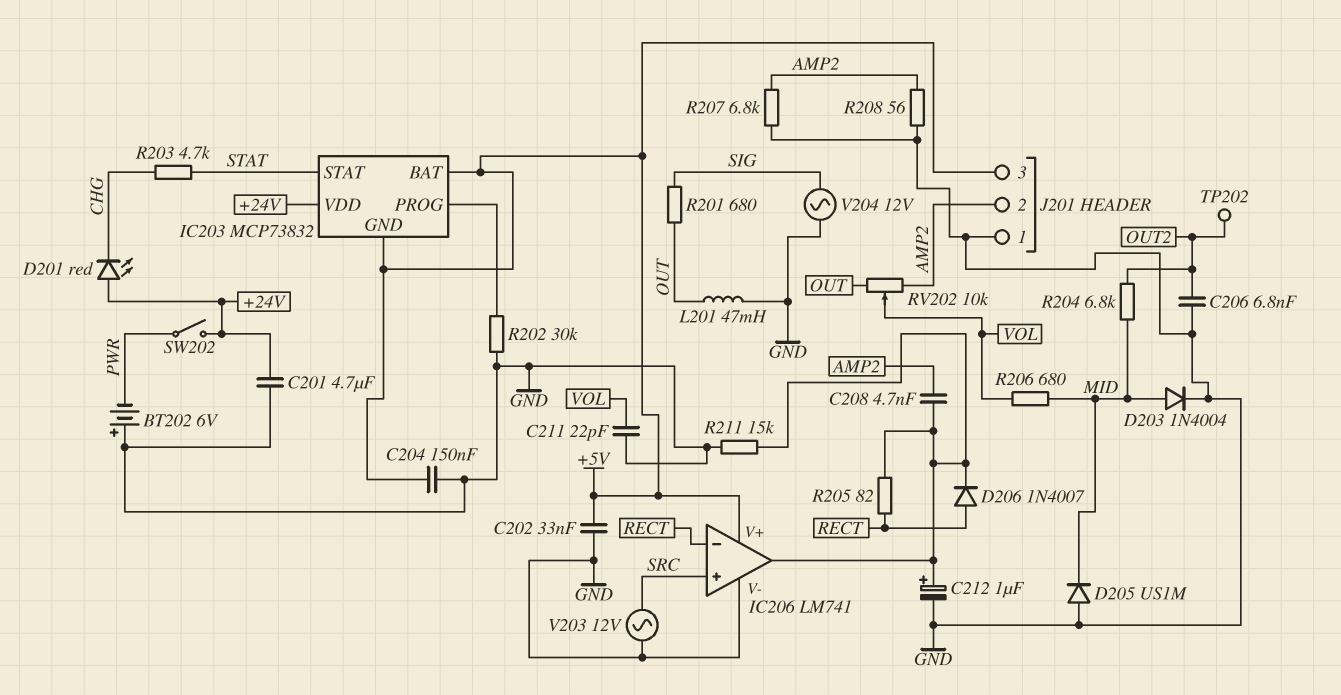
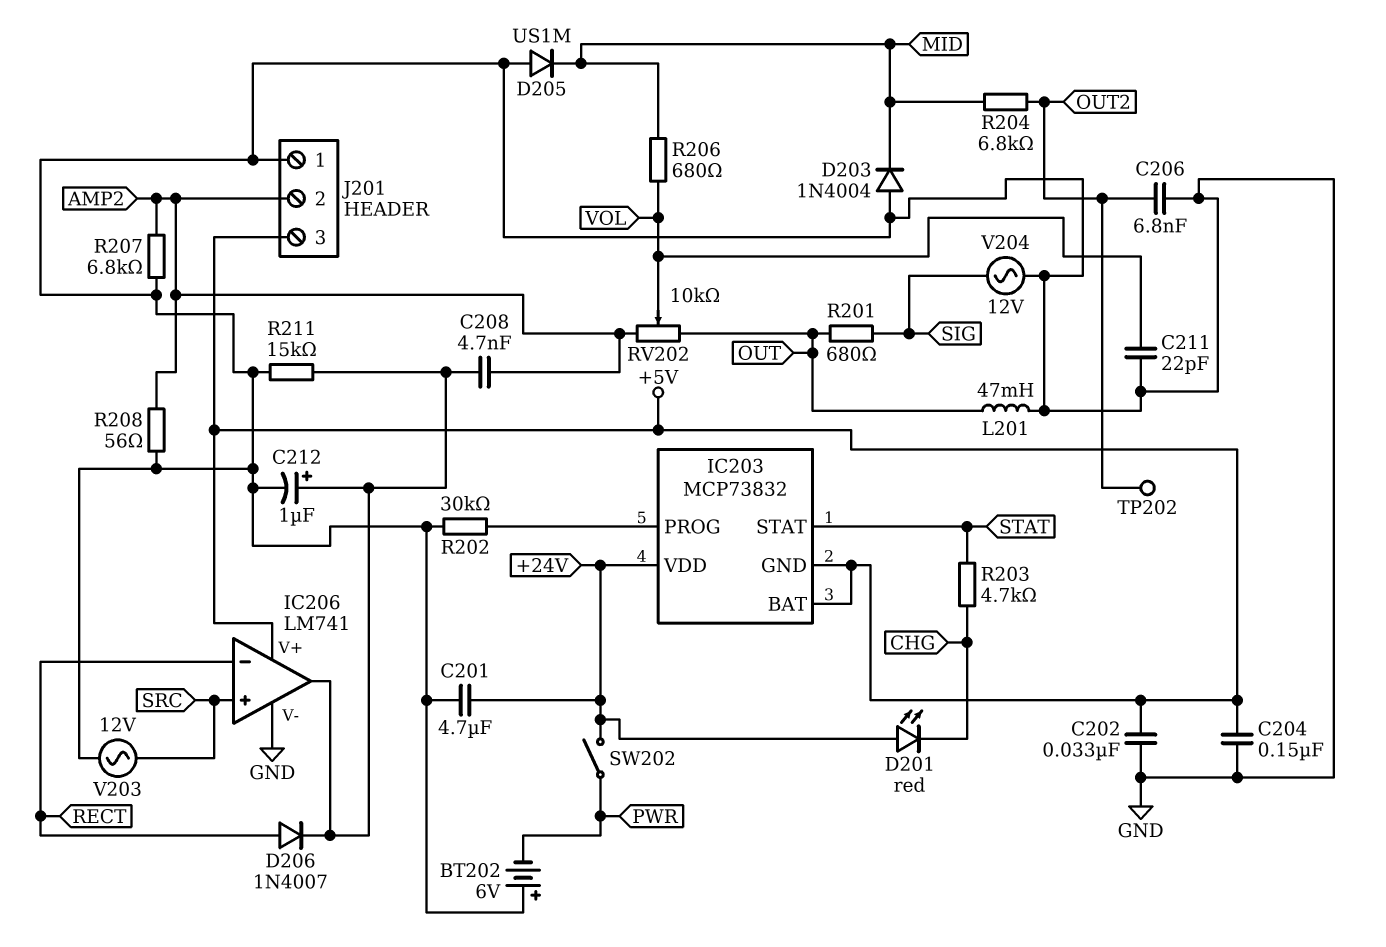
D203: diode 1N4004 (A MID, K GND) -> diode 1N4004 (A GND, K MID)
R205: 82 (IC206/out, RECT) -> none

